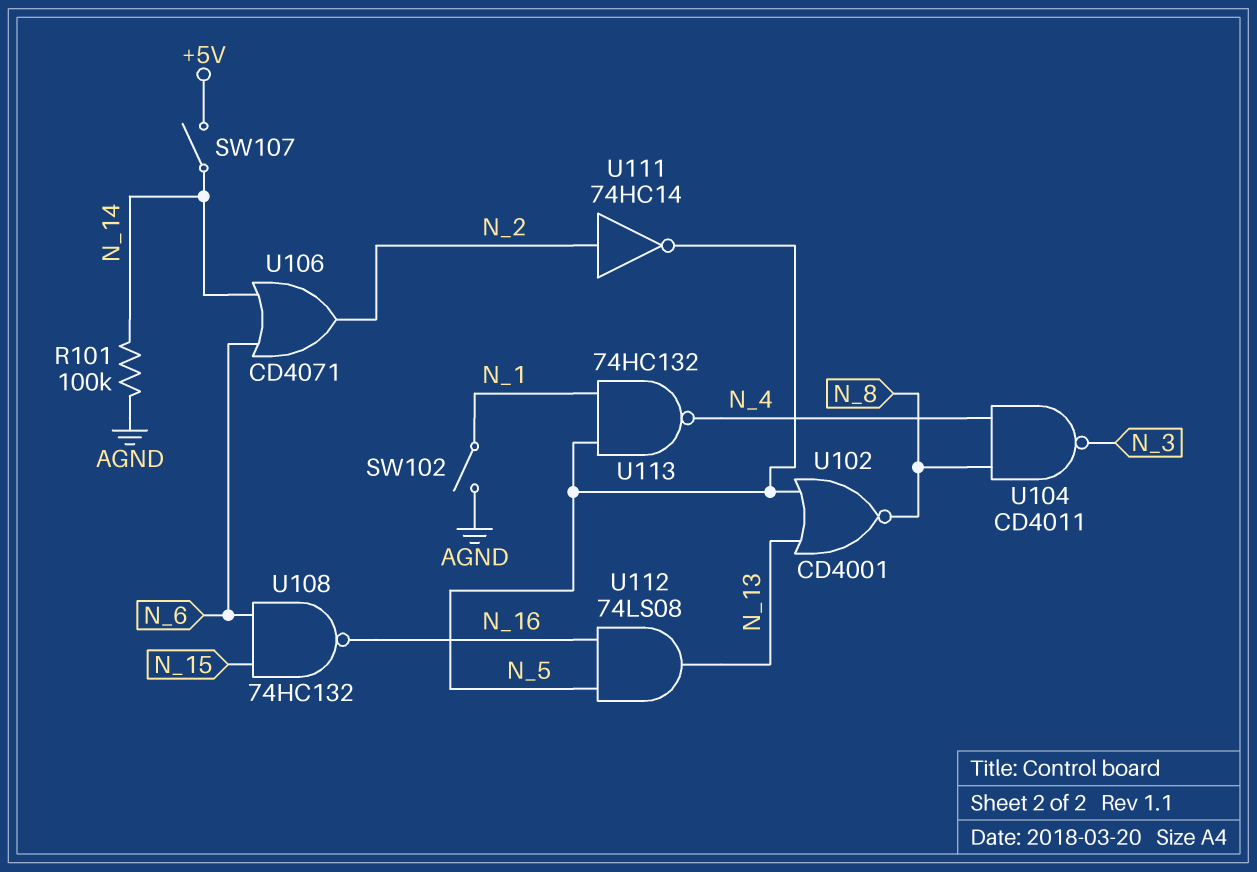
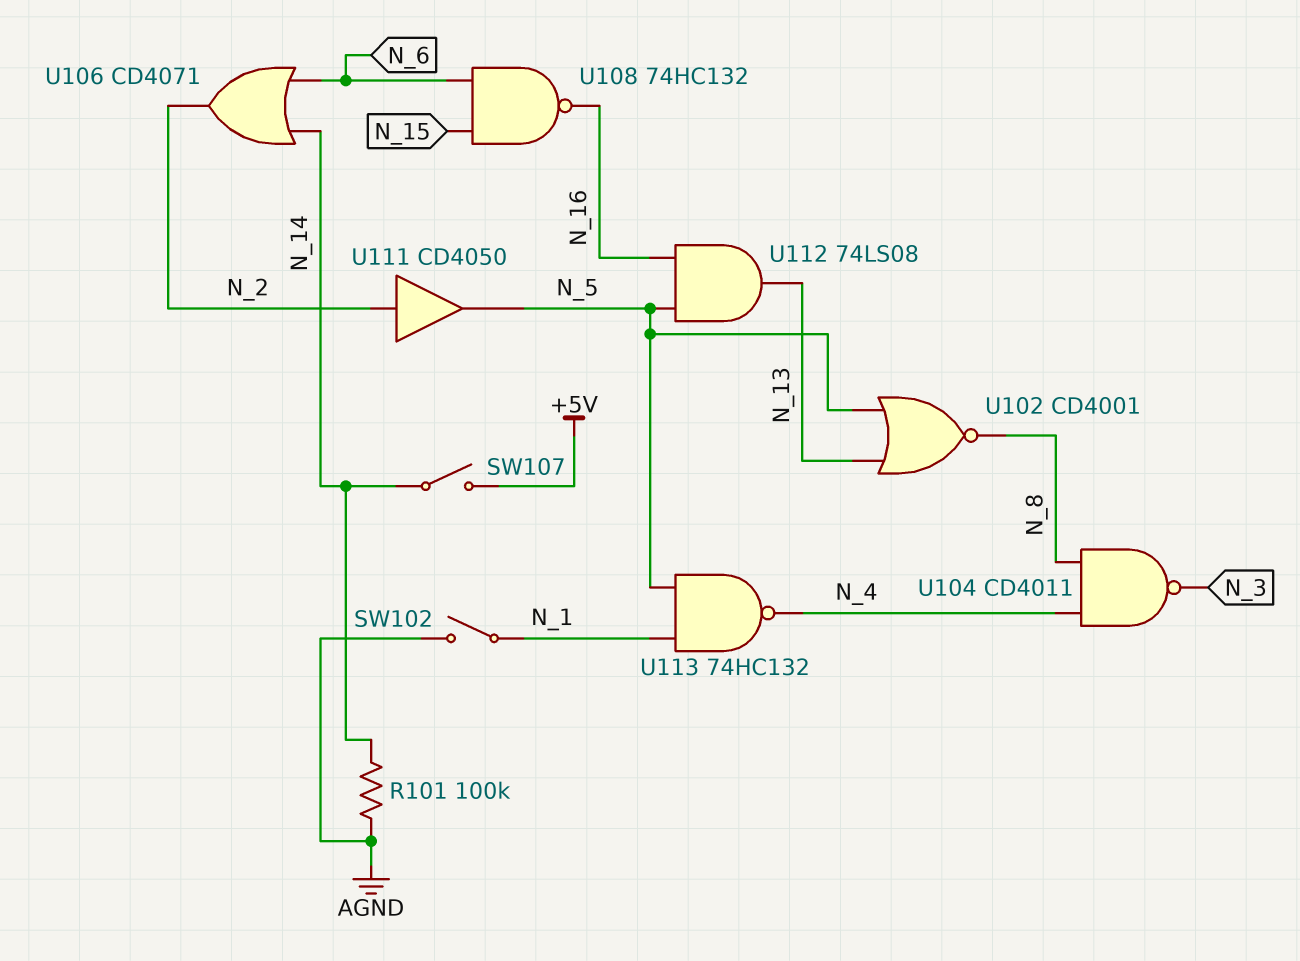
U111: NOT 74HC14 (in N_2, out N_5) -> buffer CD4050 (in N_2, out N_5)

